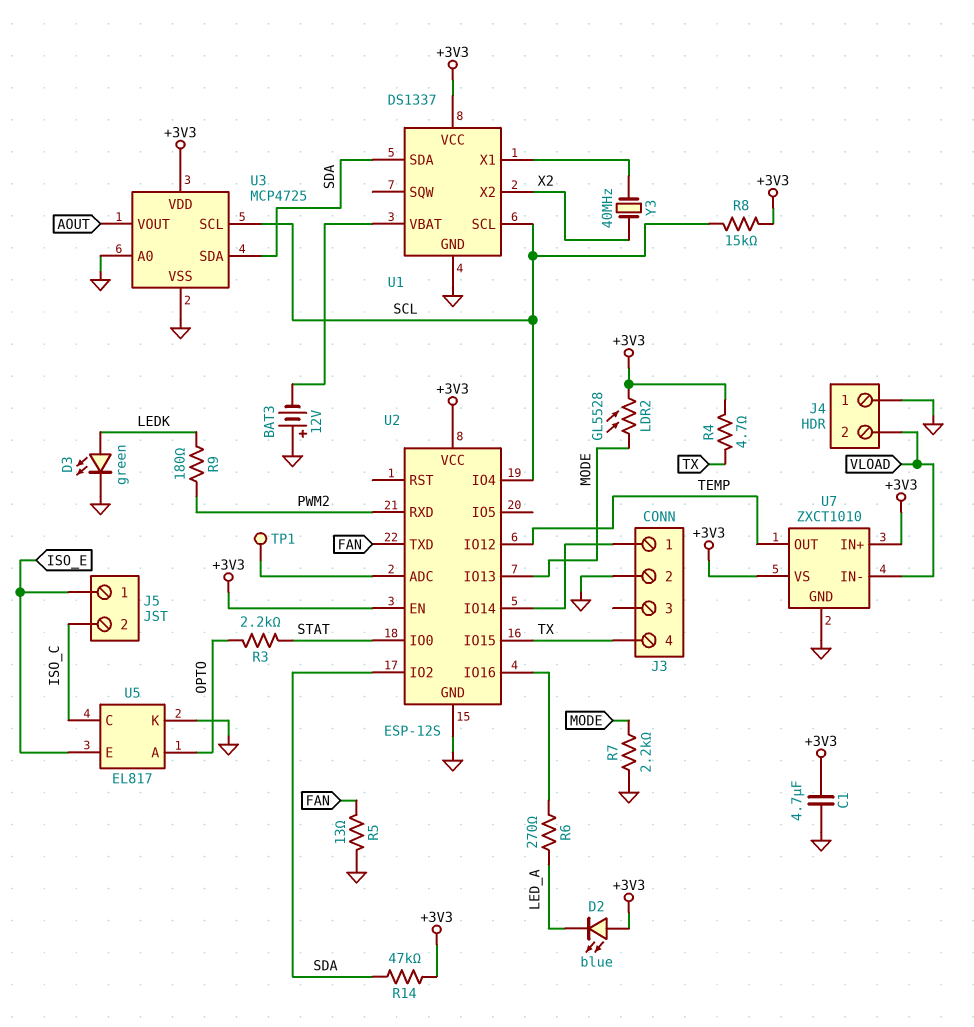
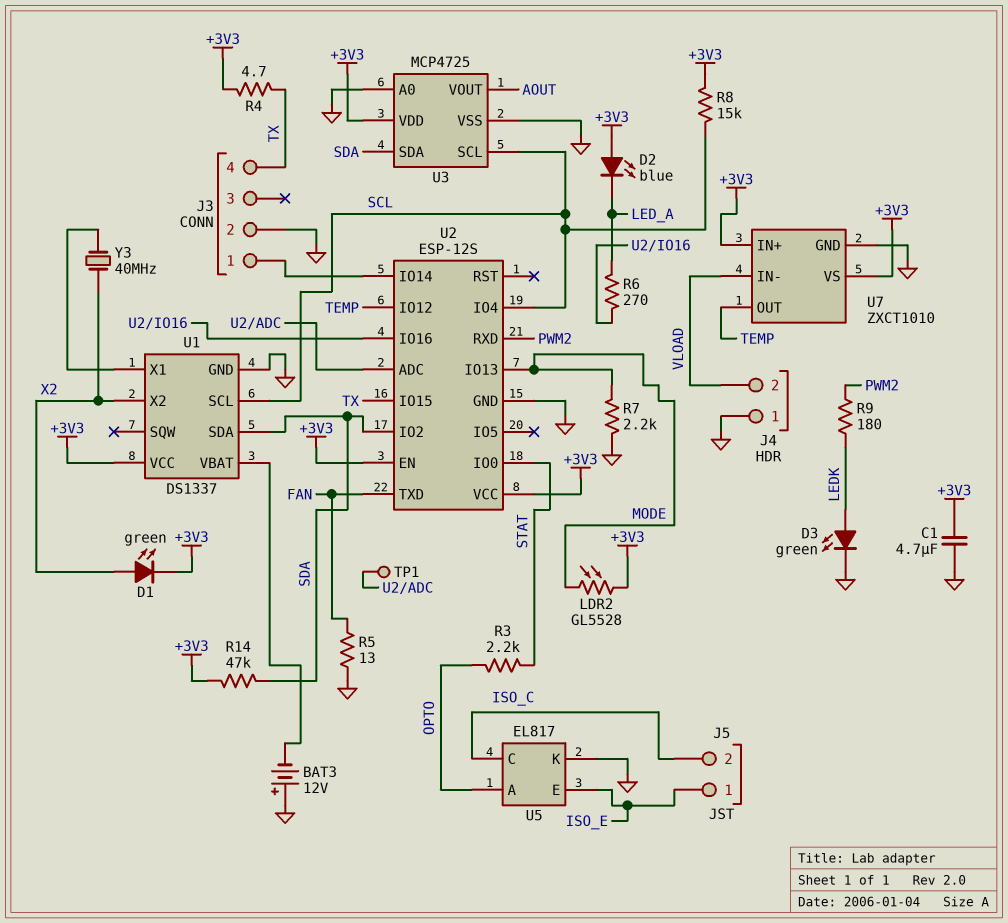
D1: none -> LED green (A X2, K +3V3)

